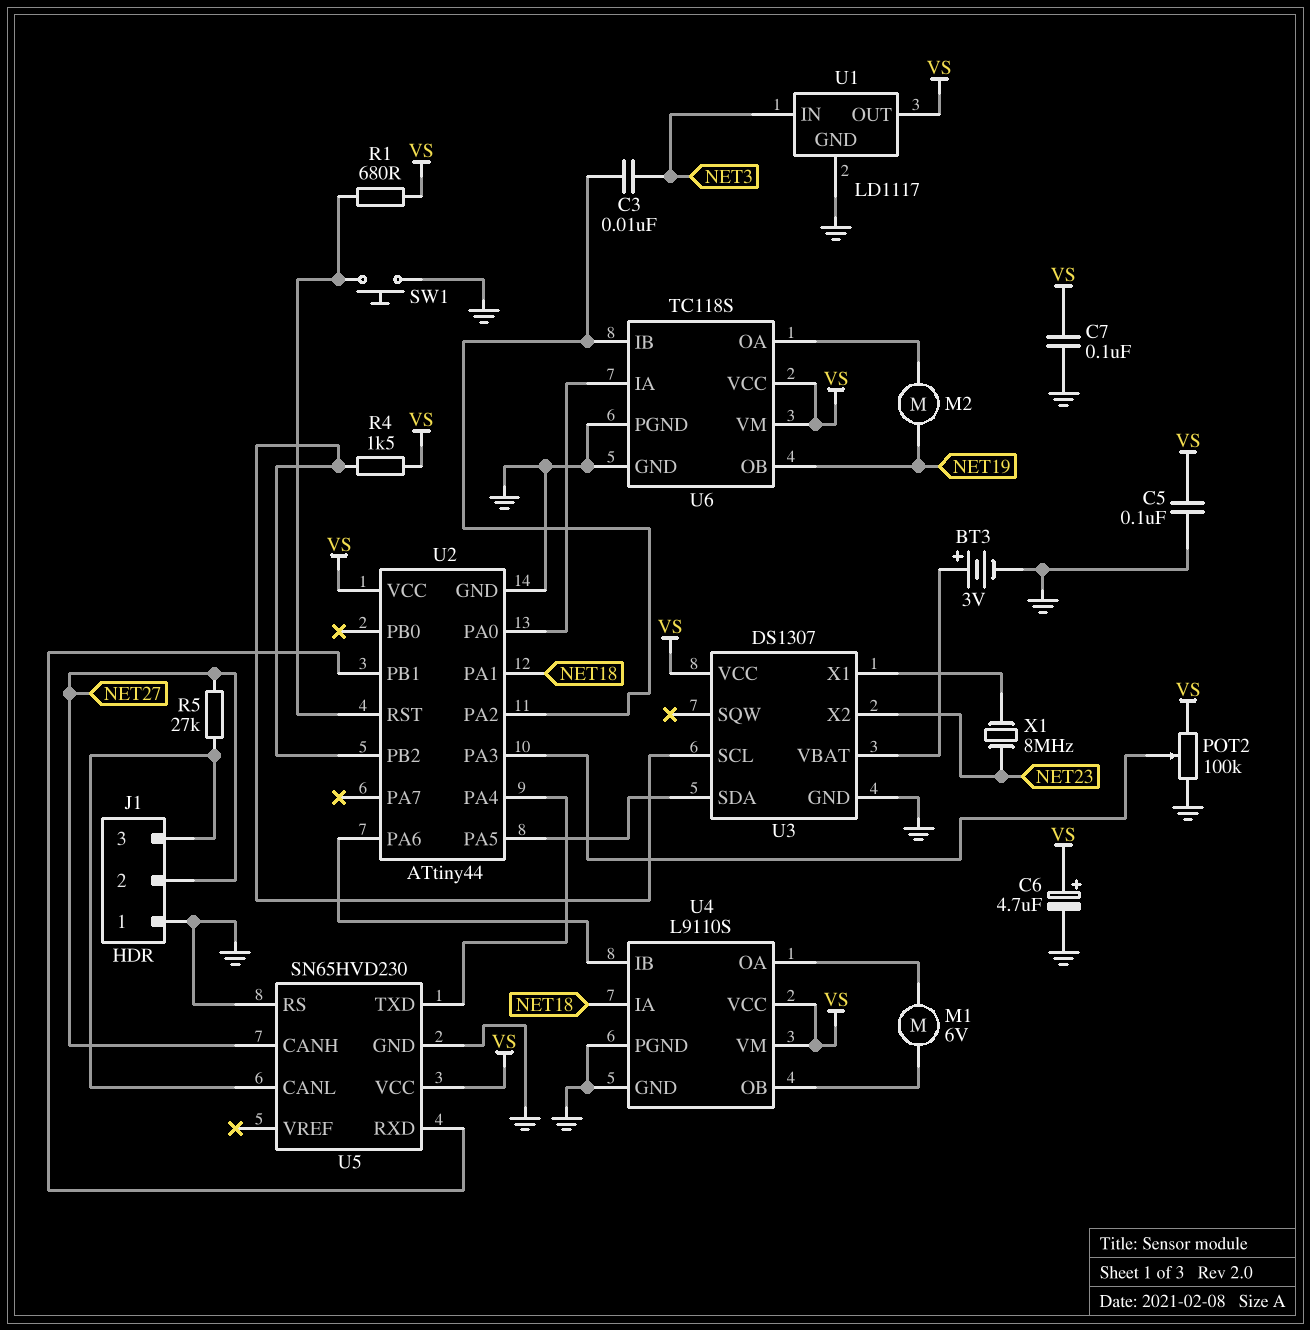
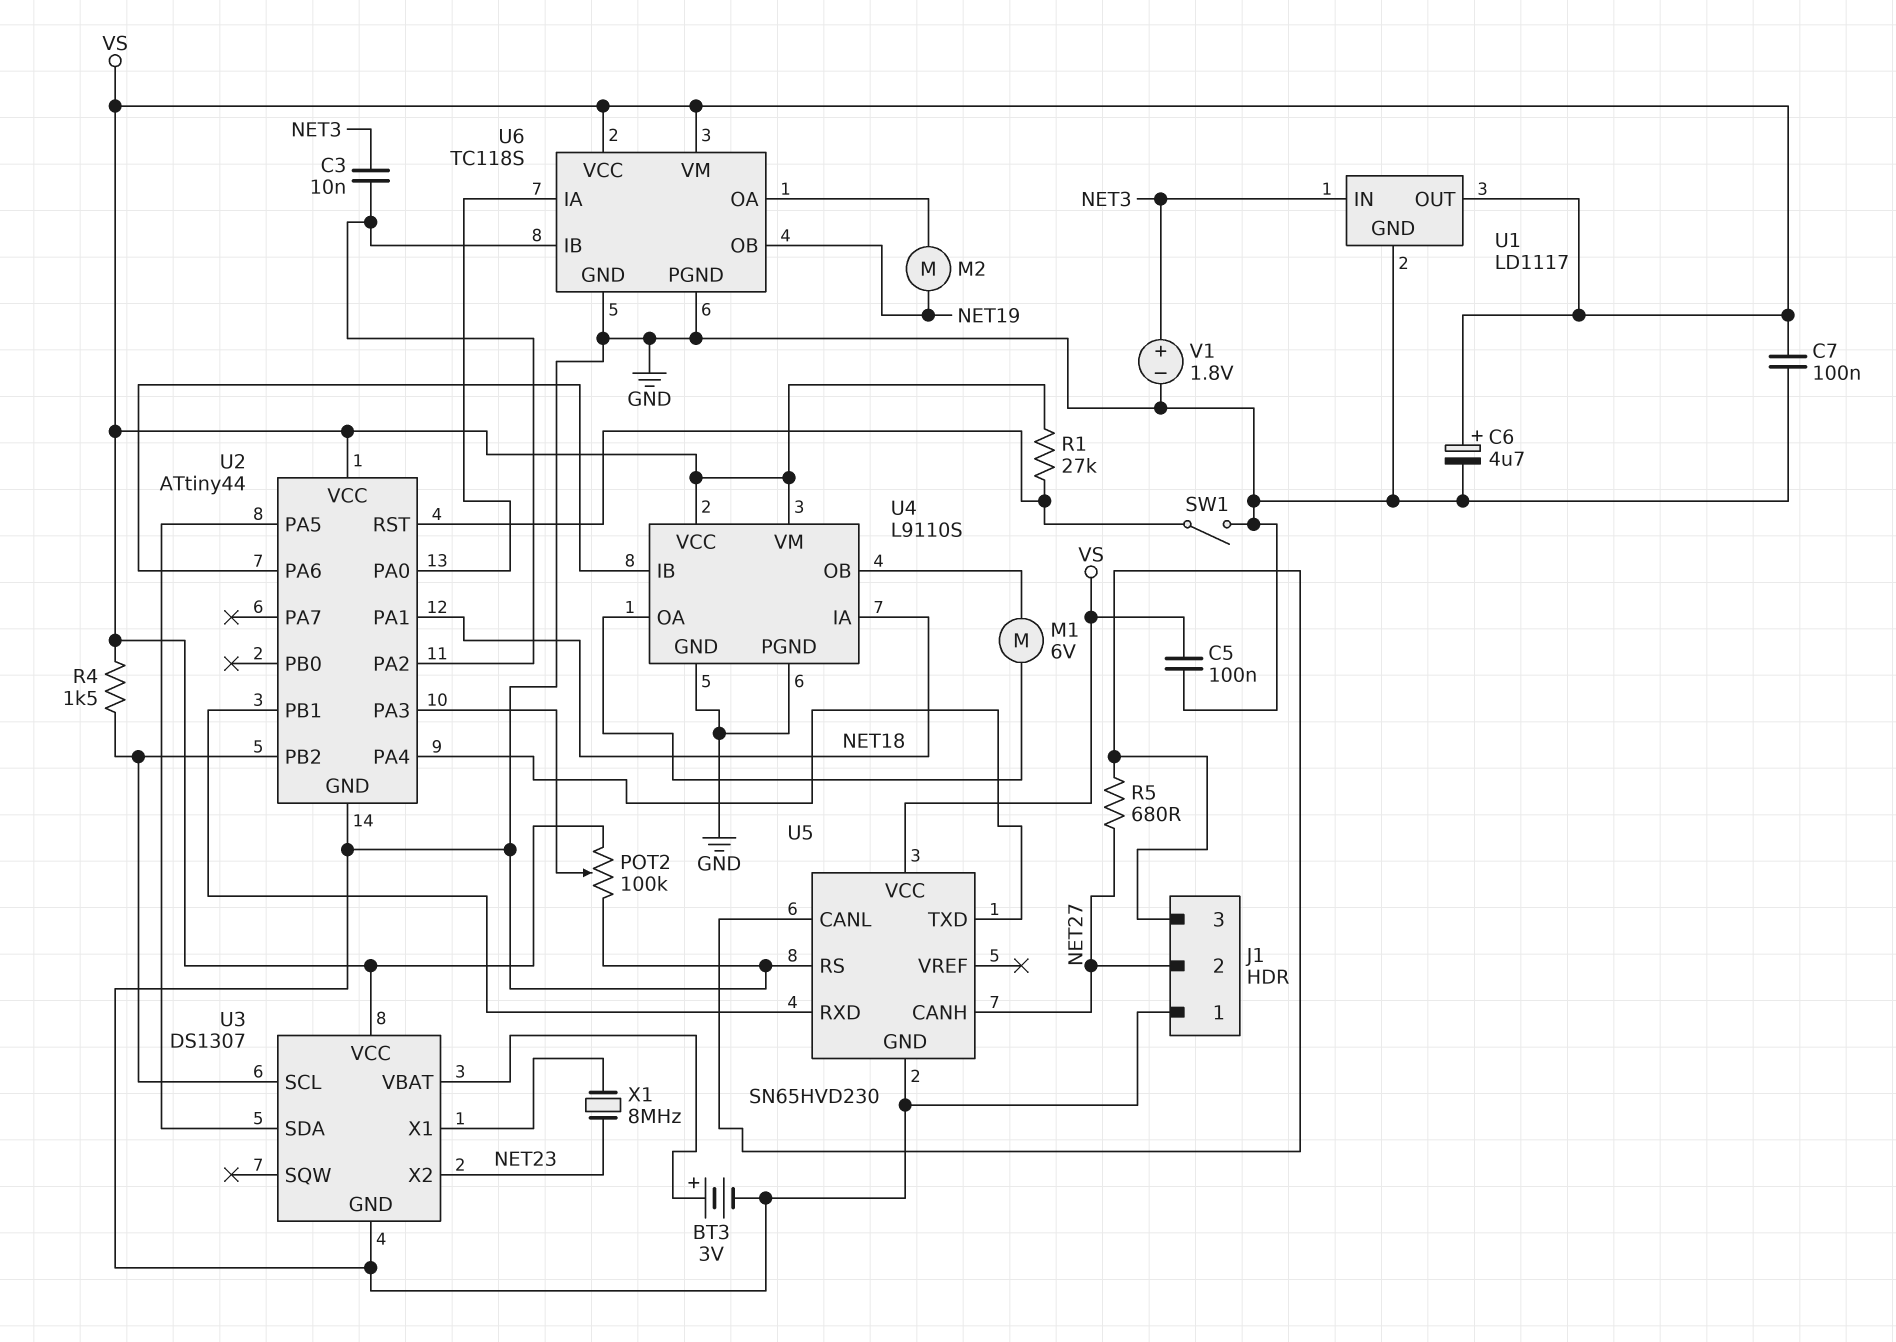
R1: 680 (U2/RST, VS) -> 27k (U2/RST, VS)
R5: 27k (J1/3, NET27) -> 680 (J1/3, NET27)
SW1: button (GND, U2/RST) -> switch (GND, U2/RST)
V1: none -> 1.8V (plus NET3, minus GND)

